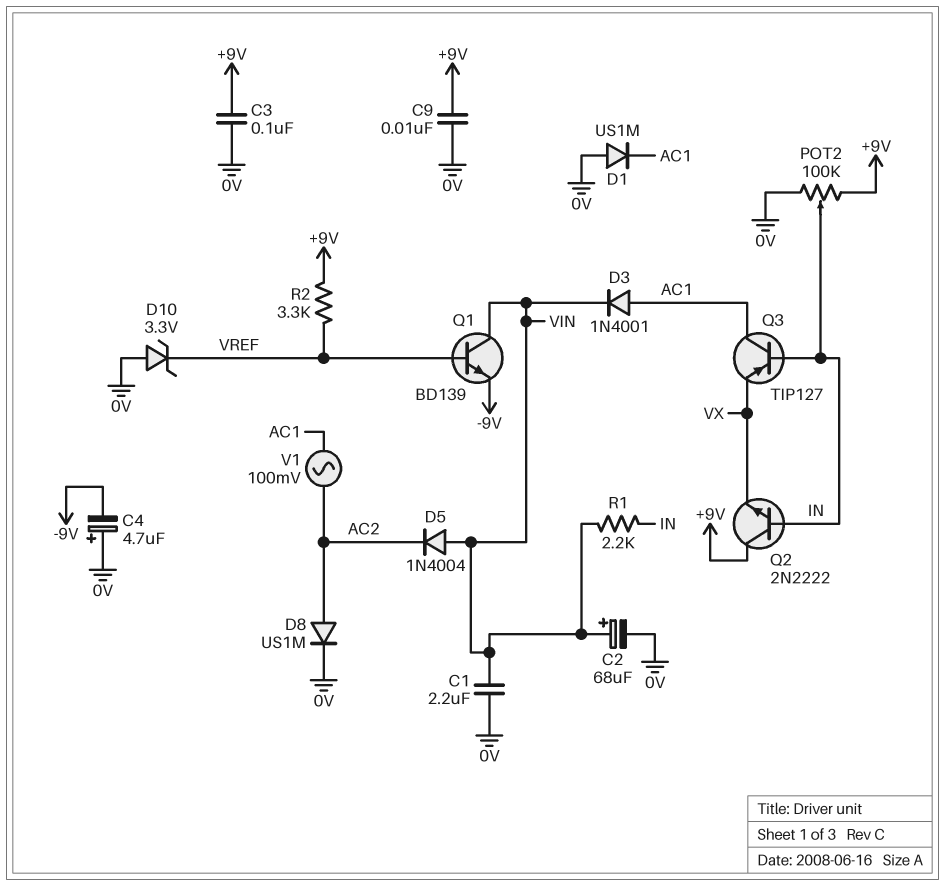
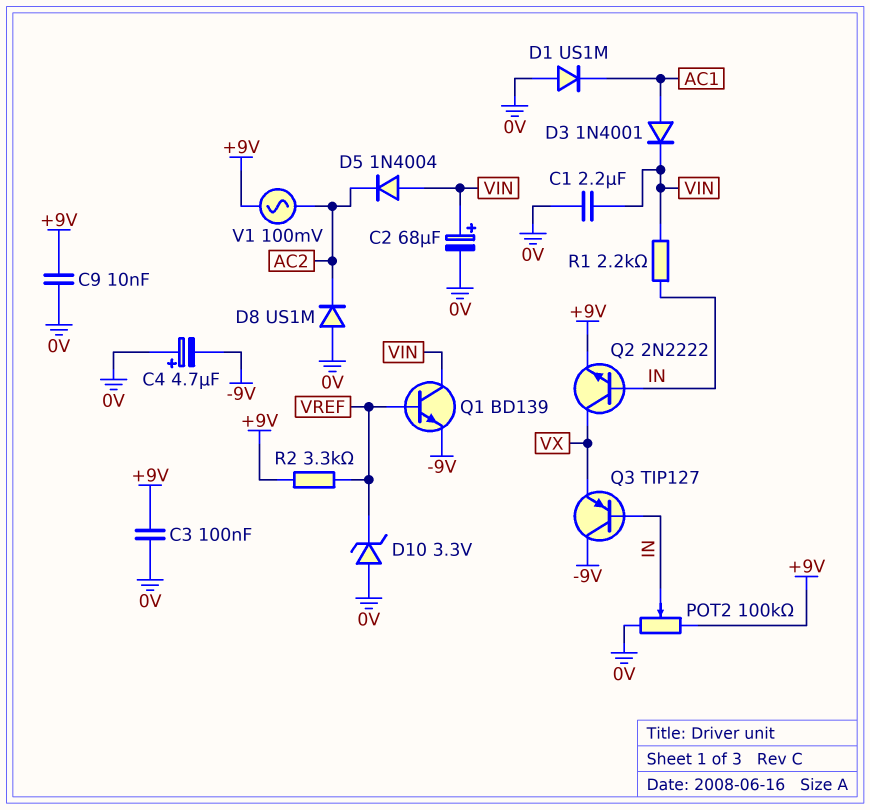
D8: diode US1M (A AC2, K 0V) -> diode US1M (A 0V, K AC2)
Q2: NPN 2N2222 (B IN, C +9V, E VX) -> NPN 2N2222 (B IN, C VX, E +9V)
Q3: PNP TIP127 (B IN, C AC1, E VX) -> PNP TIP127 (B IN, C -9V, E VX)
V1: AC 100mV (AC1, AC2) -> AC 100mV (+9V, AC2)

